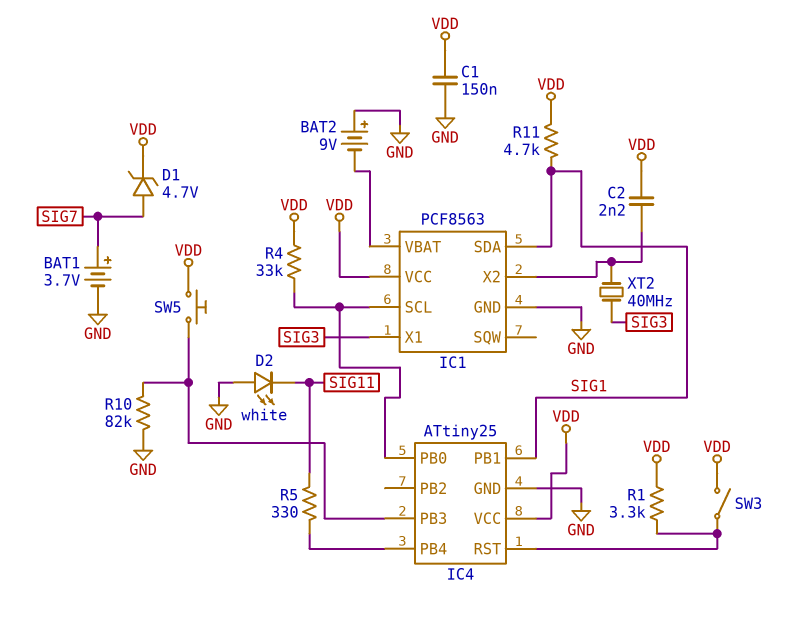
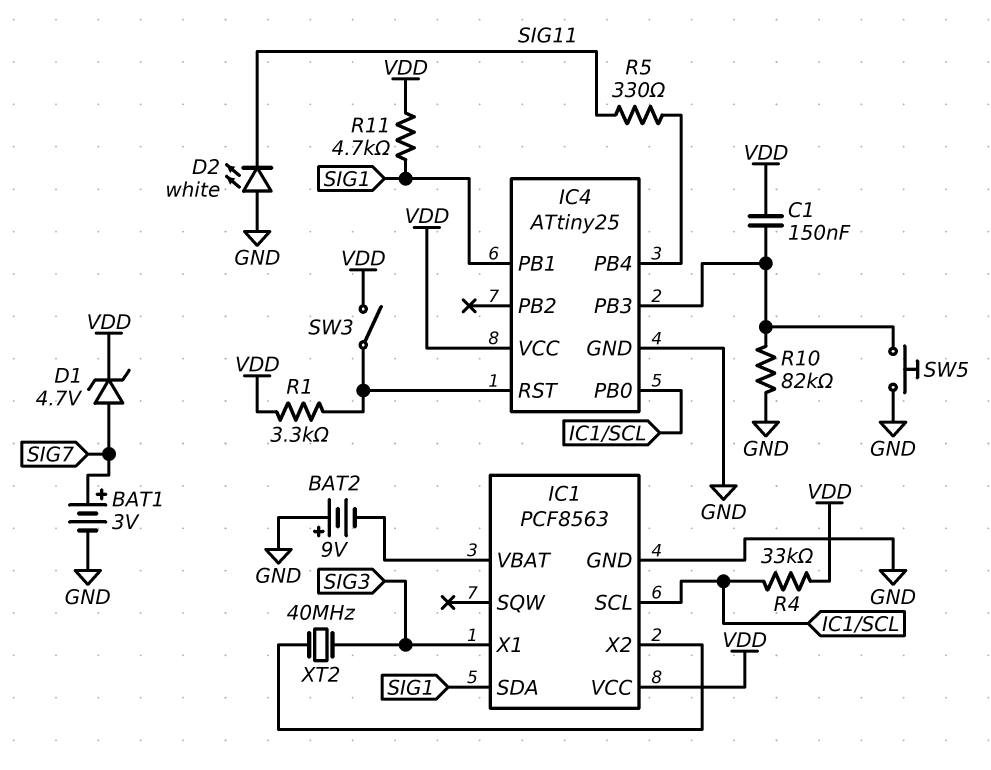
BAT1: 3.7V (plus SIG7, minus GND) -> 3V (plus SIG7, minus GND)
C1: 150nF (GND, VDD) -> 150nF (IC4/PB3, VDD)
C2: 2.2nF (IC1/X2, VDD) -> none
SW5: button (IC4/PB3, VDD) -> button (GND, IC4/PB3)

